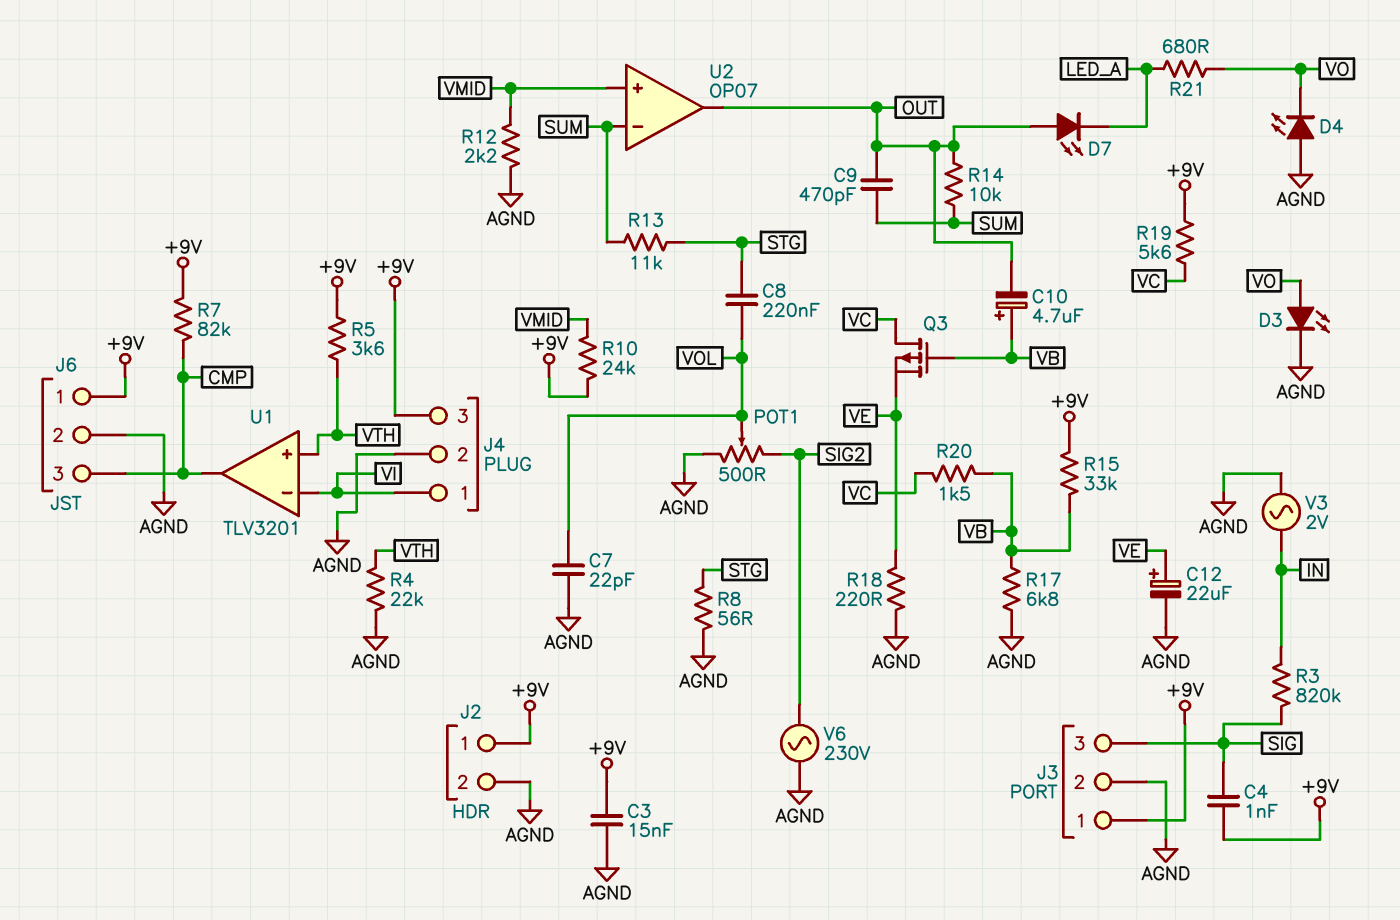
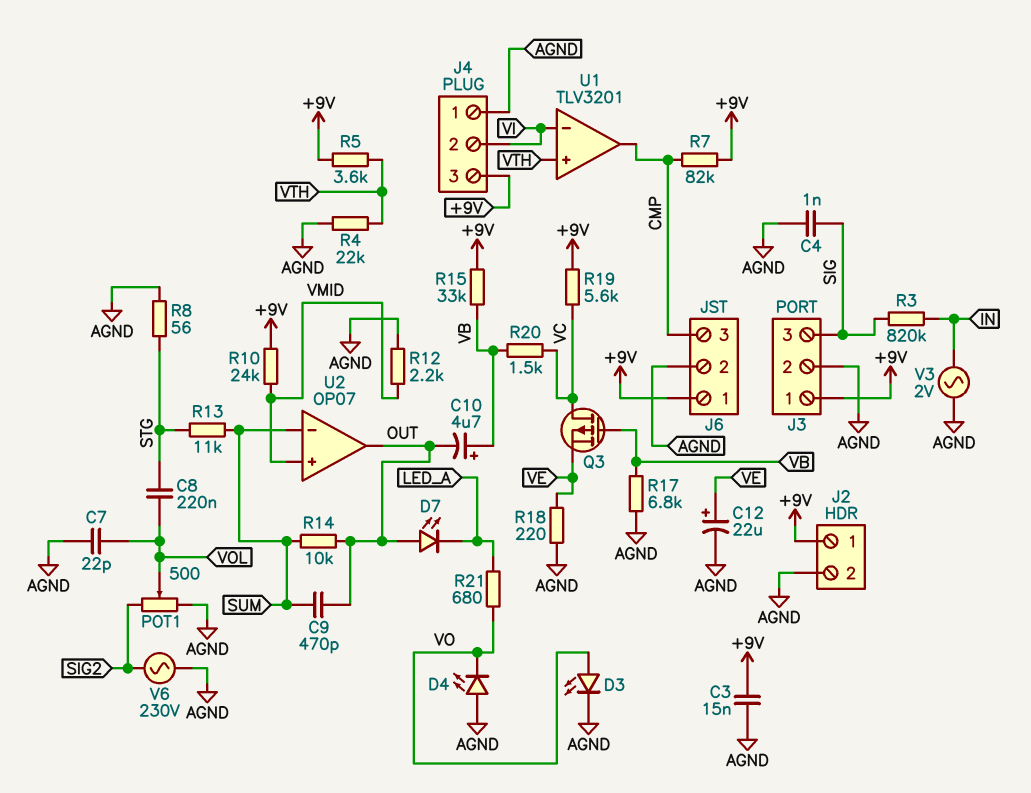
C4: 1nF (+9V, SIG) -> 1nF (AGND, SIG)
J4 pin 1: VI -> AGND
J4 pin 2: AGND -> VI

